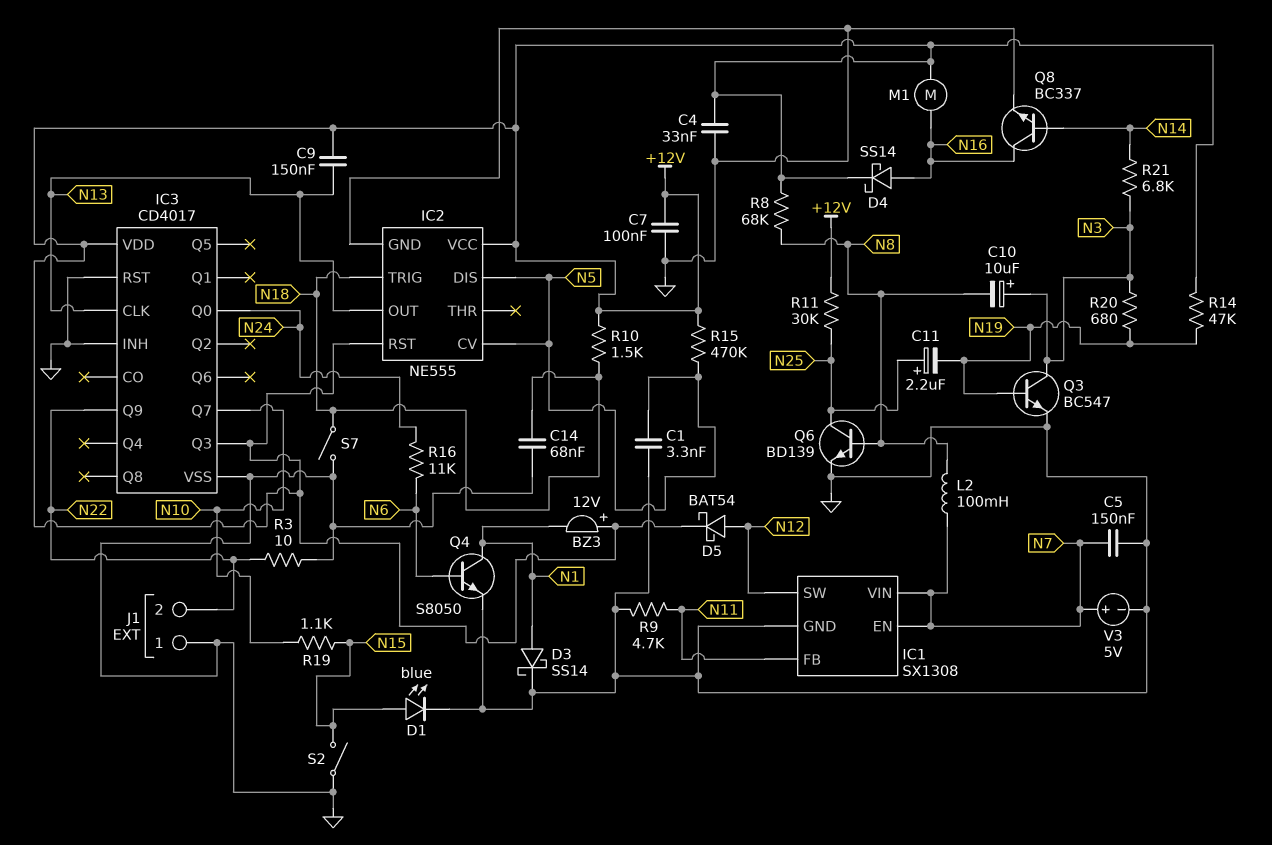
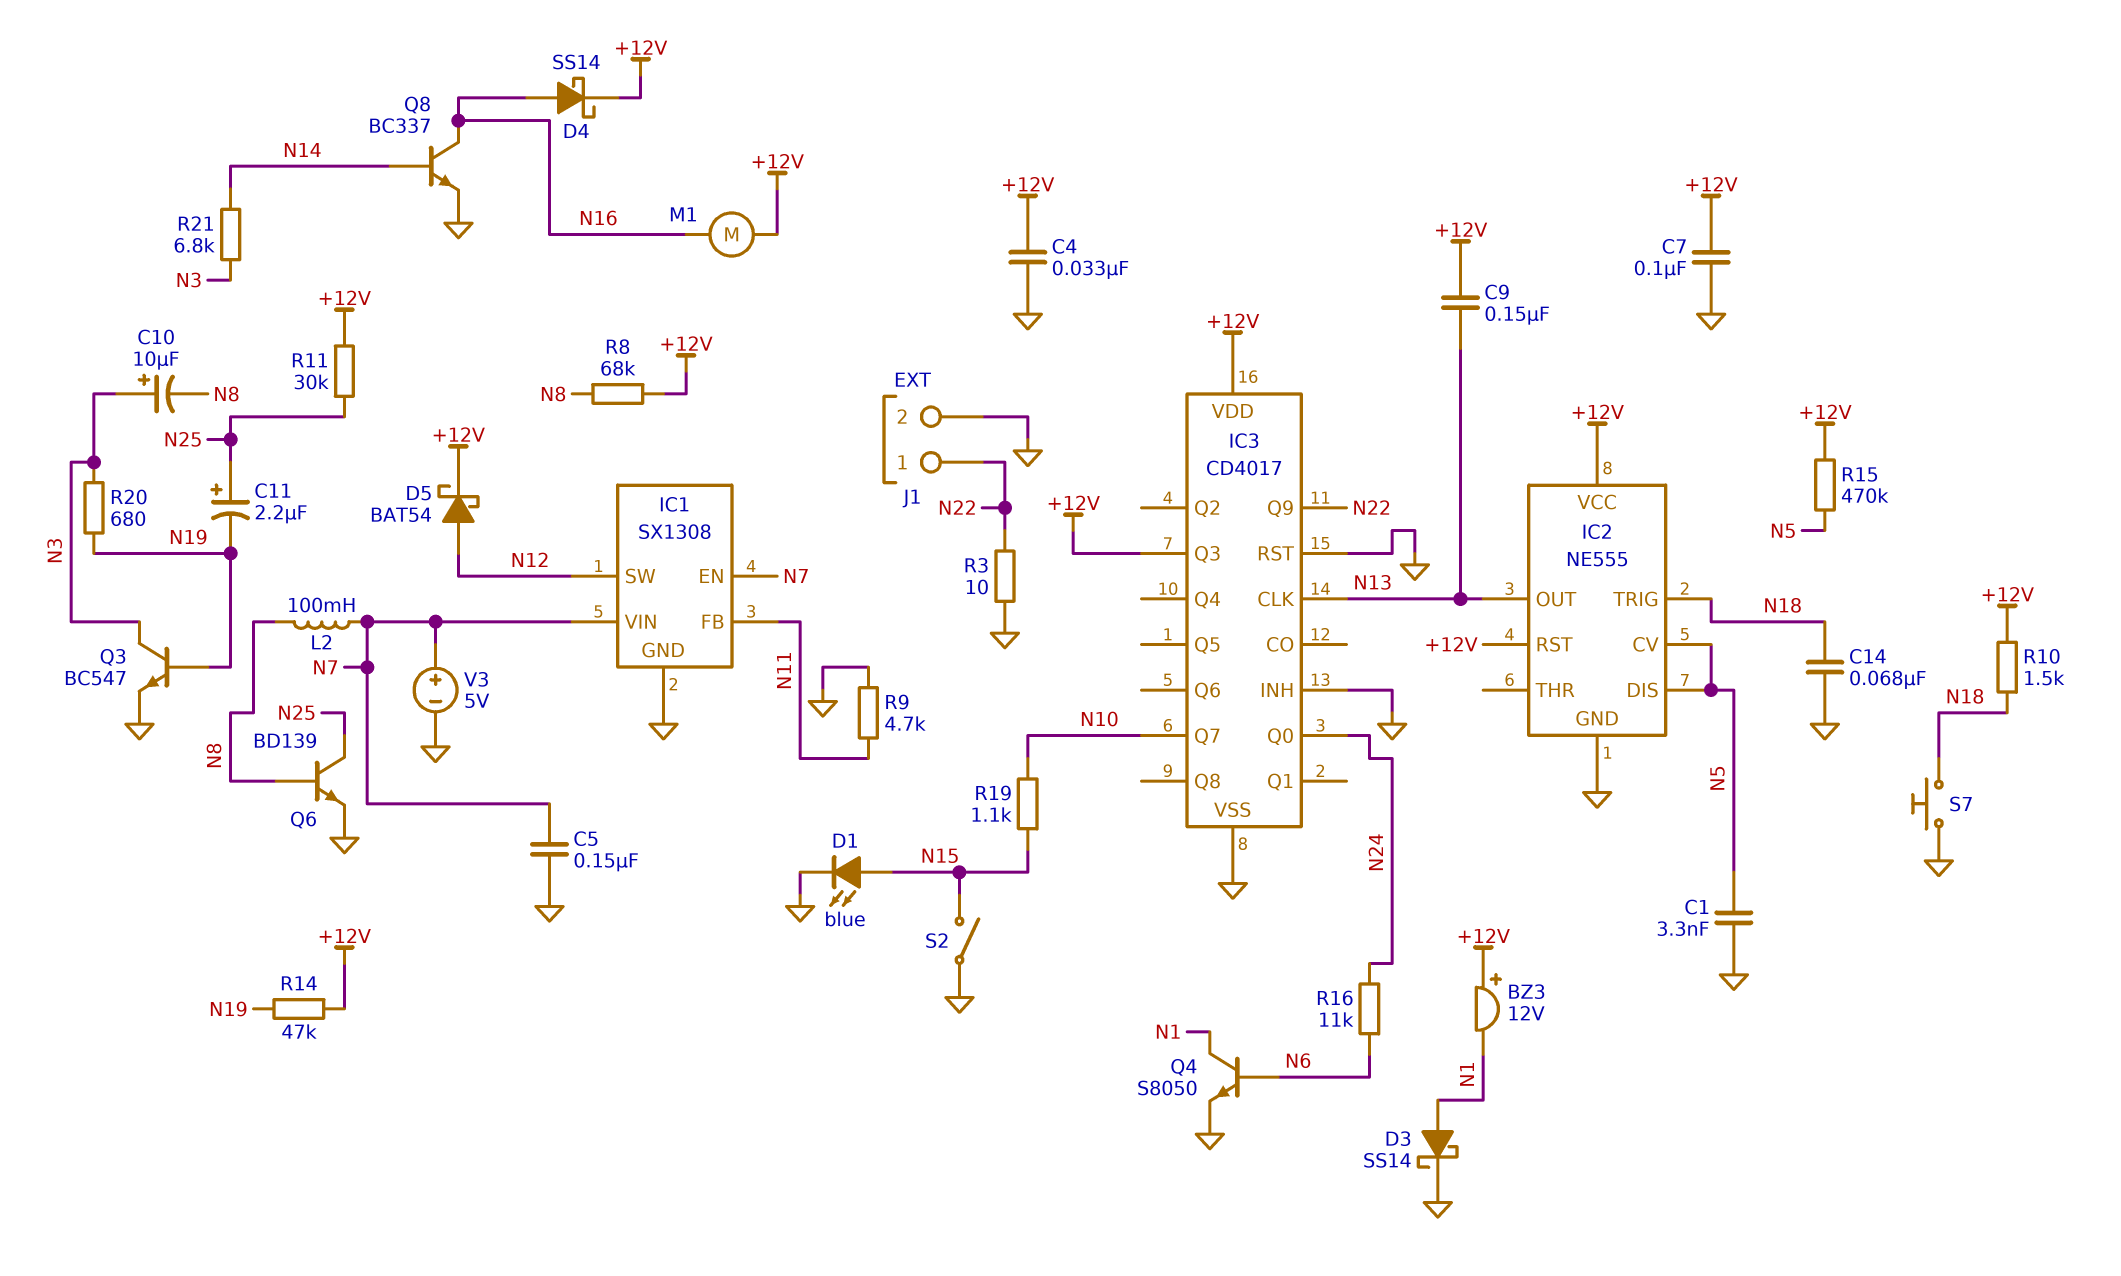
J1 pin 1: GND -> N22
J1 pin 2: N22 -> GND
S7: switch (GND, N18) -> button (GND, N18)

